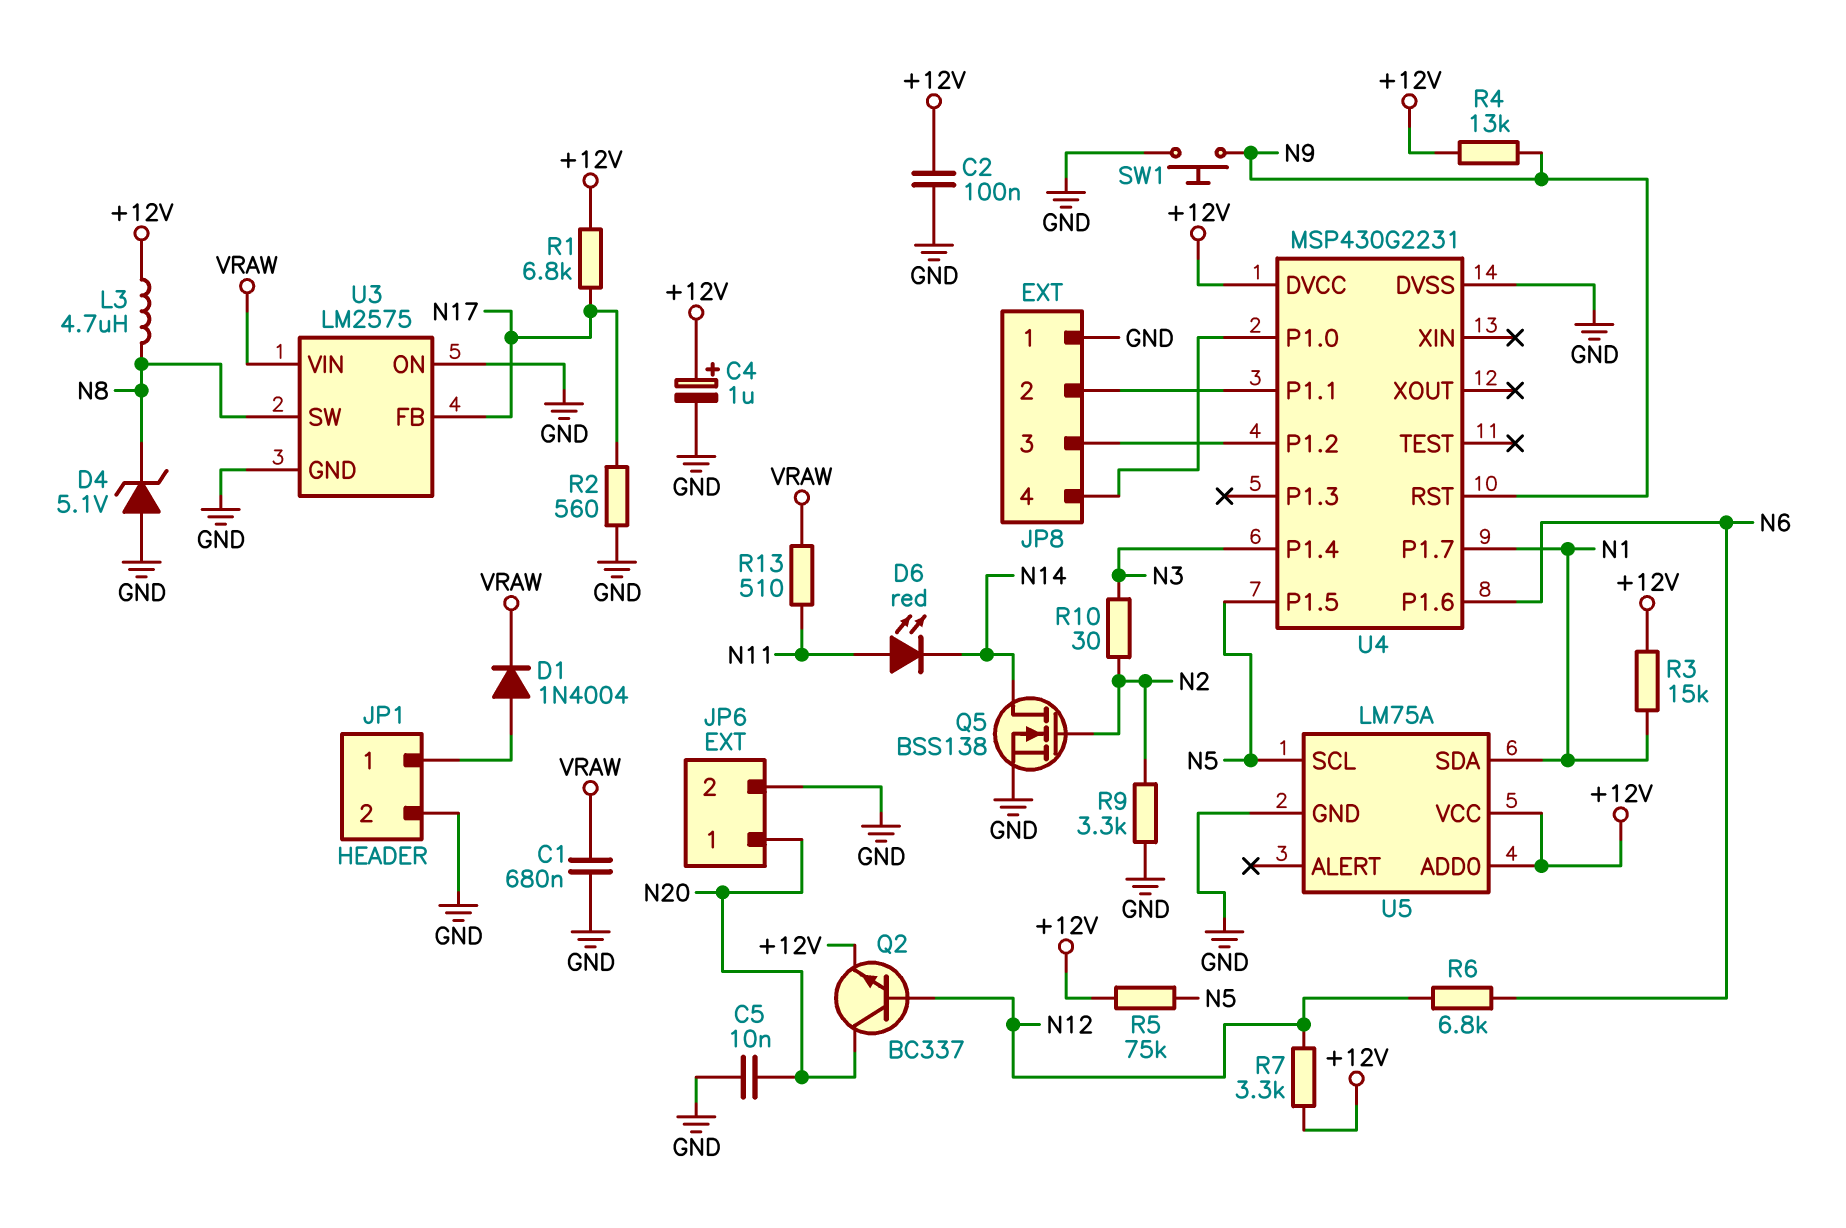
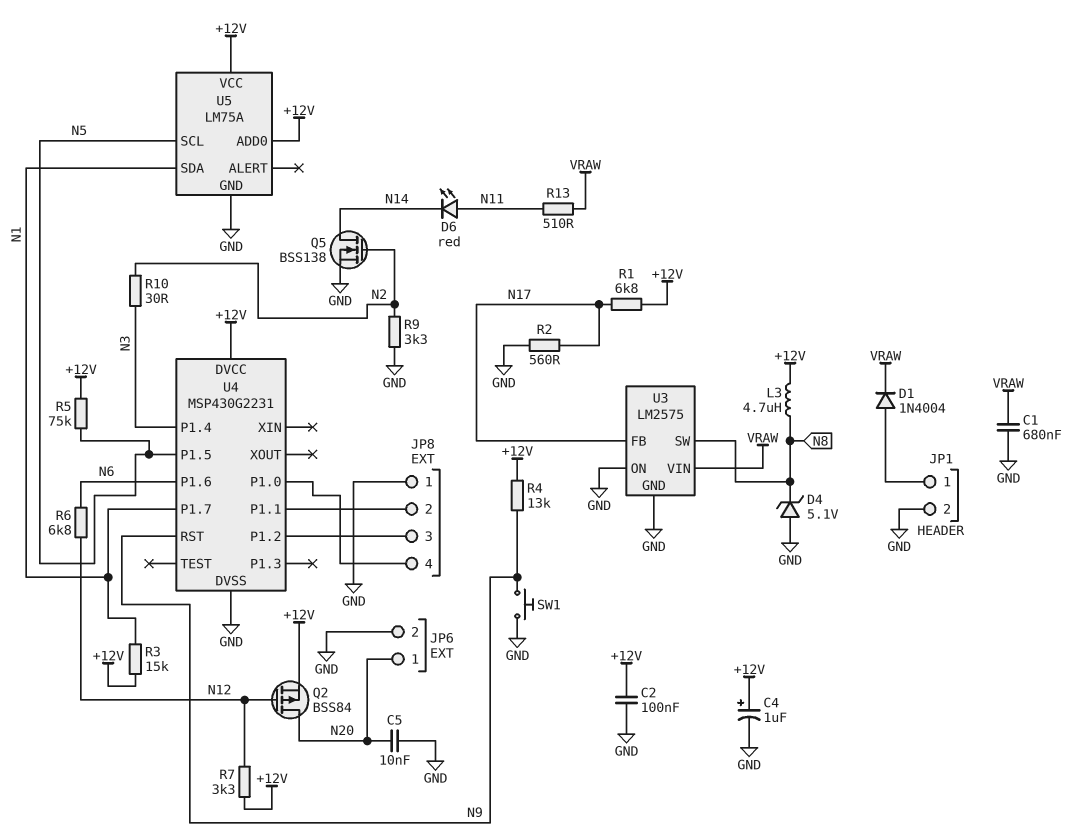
Q2: NPN BC337 (B N12, C N20, E +12V) -> PMOS BSS84 (G N12, D N20, S +12V)

